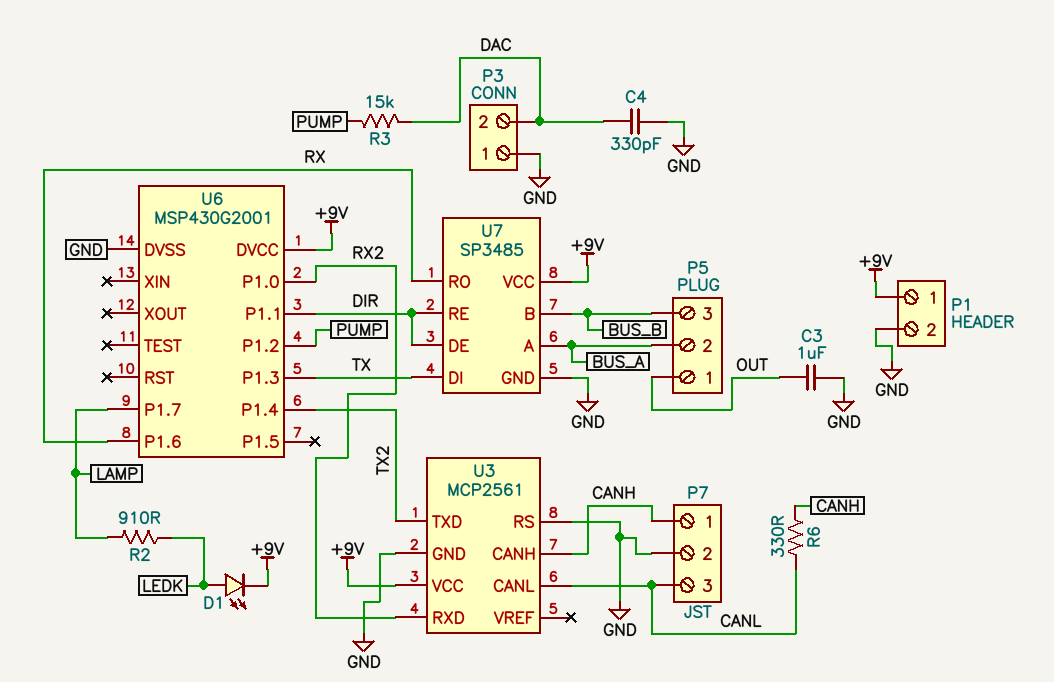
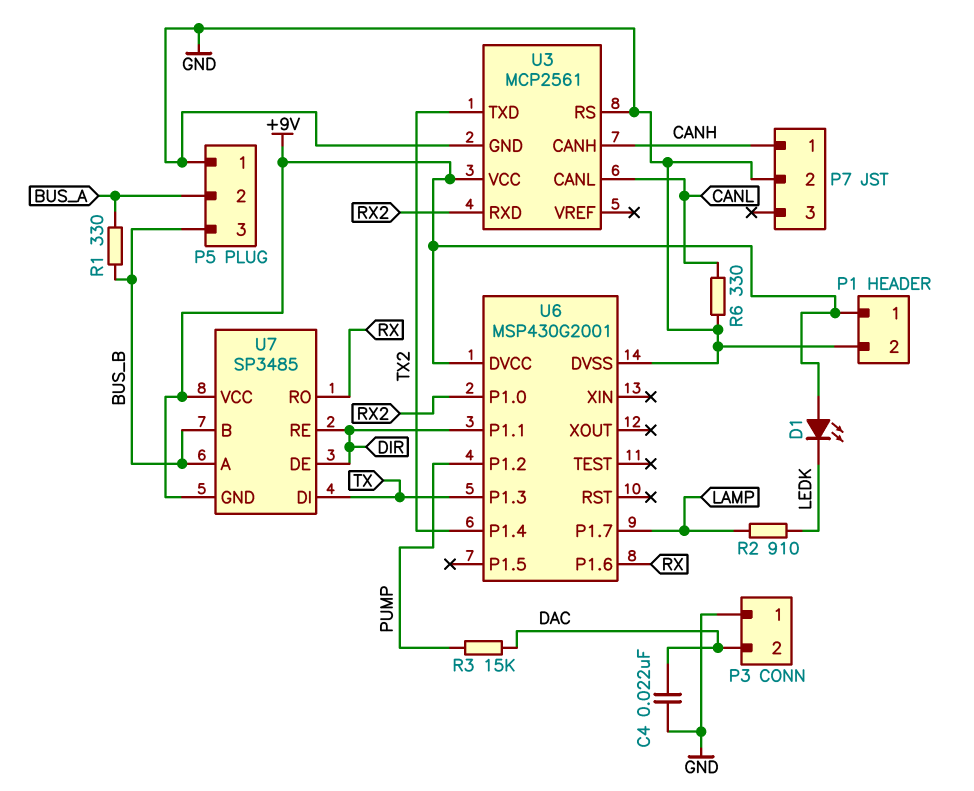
C3: 1uF (GND, OUT) -> none
C4: 330pF (DAC, GND) -> 22nF (DAC, GND)
D1: LED (A LEDK, K +9V) -> LED (A +9V, K LEDK)
P5 pin 1: OUT -> GND
P7 pin 3: CANL -> none
R1: none -> 330 (BUS_A, BUS_B)
R6: 330 (CANH, CANL) -> 330 (CANL, GND)
U7 pin A: BUS_A -> BUS_B
U7 pin GND: GND -> +9V

